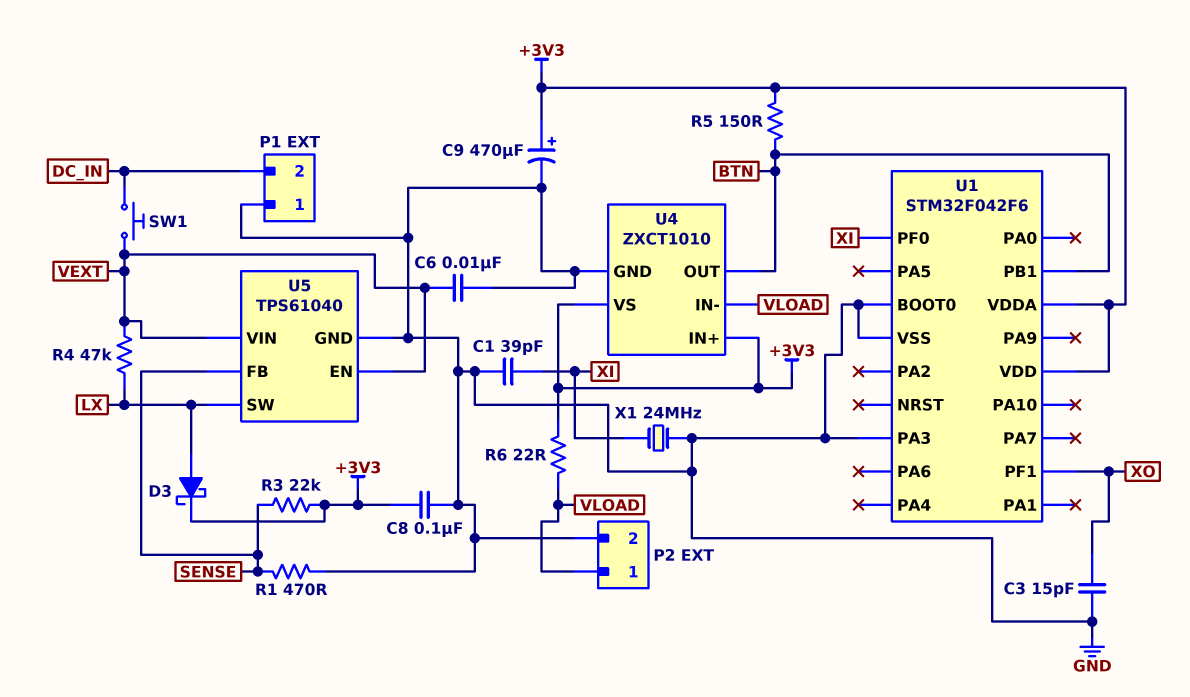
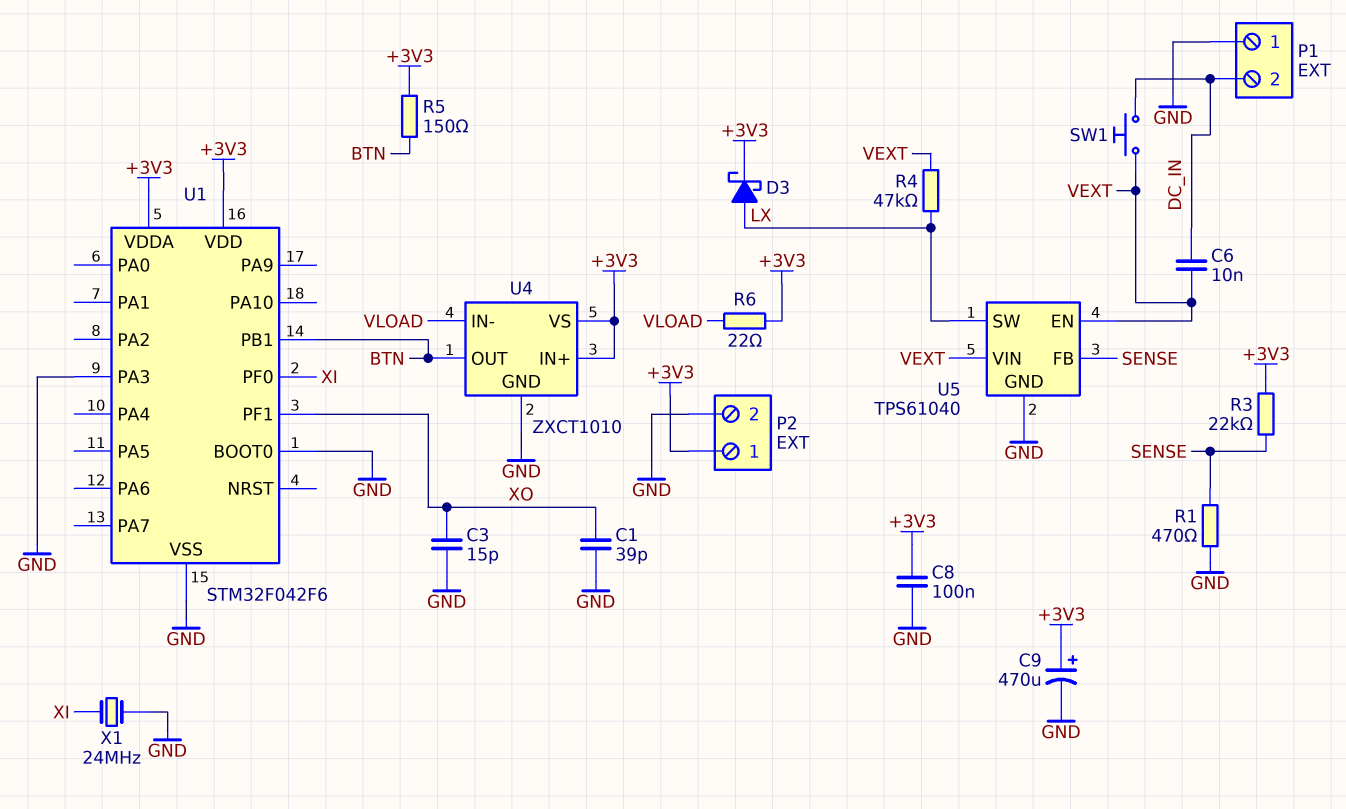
C1: 39pF (GND, XI) -> 39pF (GND, XO)
C6: 10nF (GND, VEXT) -> 10nF (DC_IN, VEXT)
P2 pin 1: VLOAD -> +3V3

